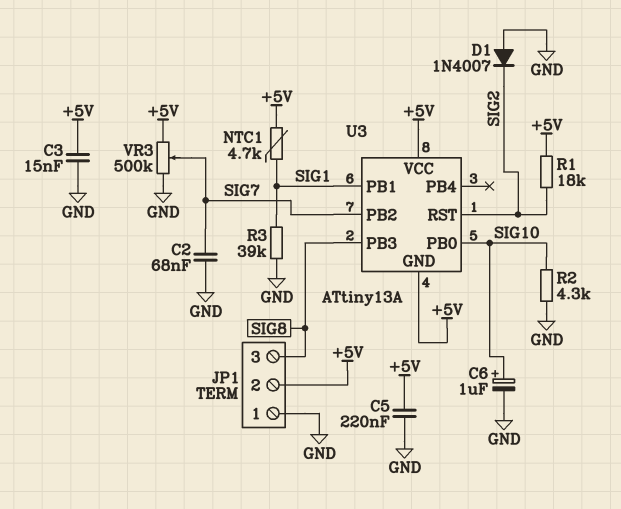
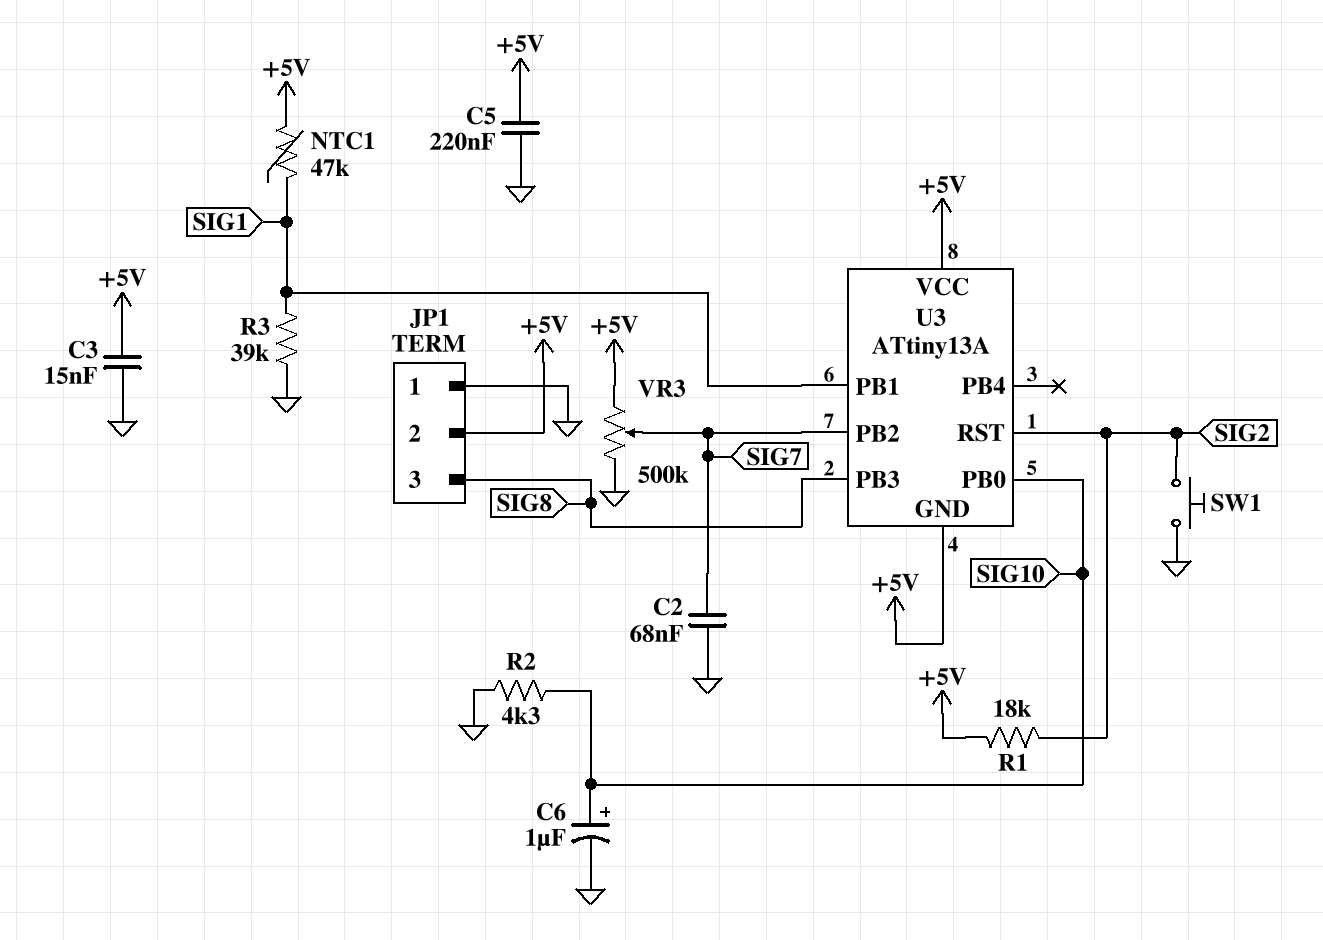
D1: diode 1N4007 (A GND, K SIG2) -> none
NTC1: 4.7k (+5V, SIG1) -> 47k (+5V, SIG1)
SW1: none -> button (GND, SIG2)

